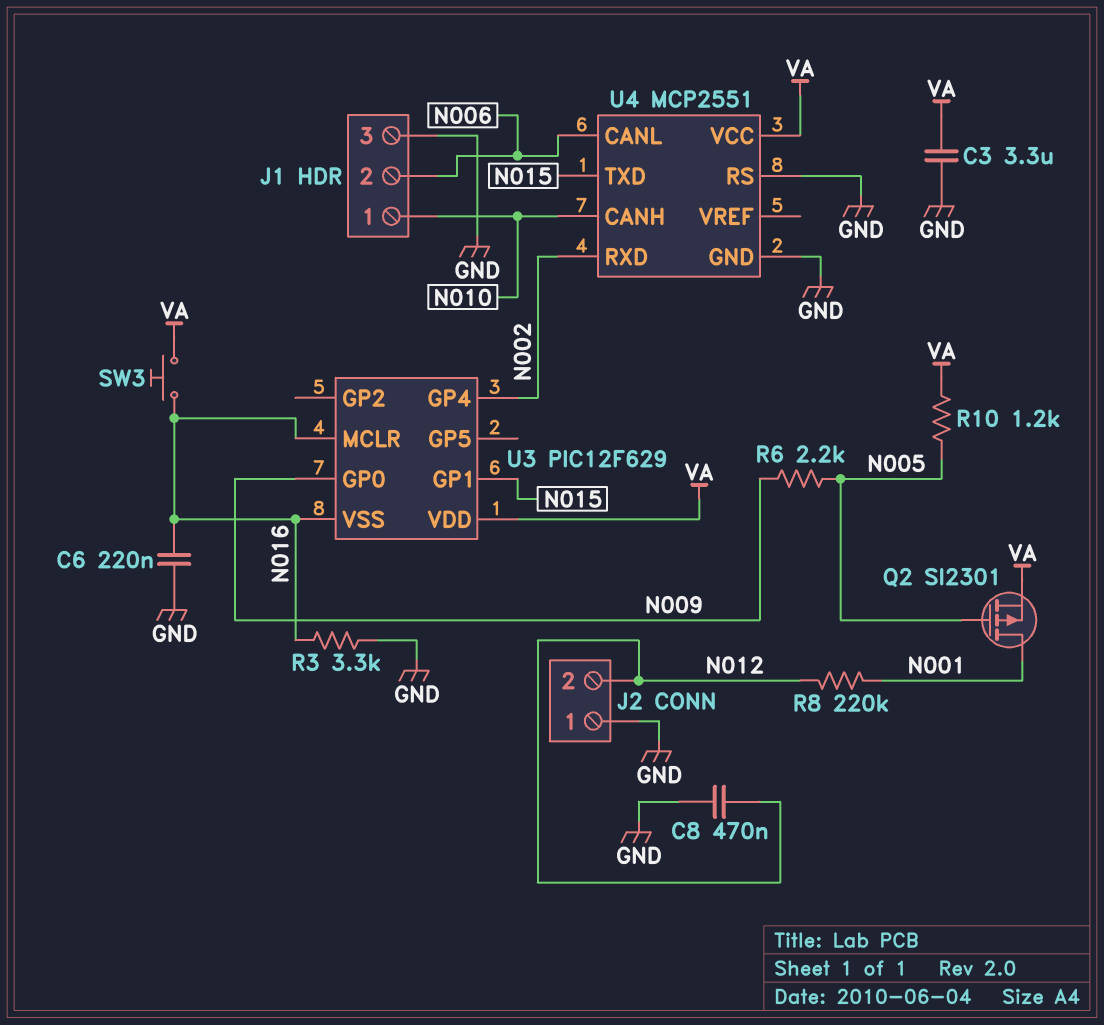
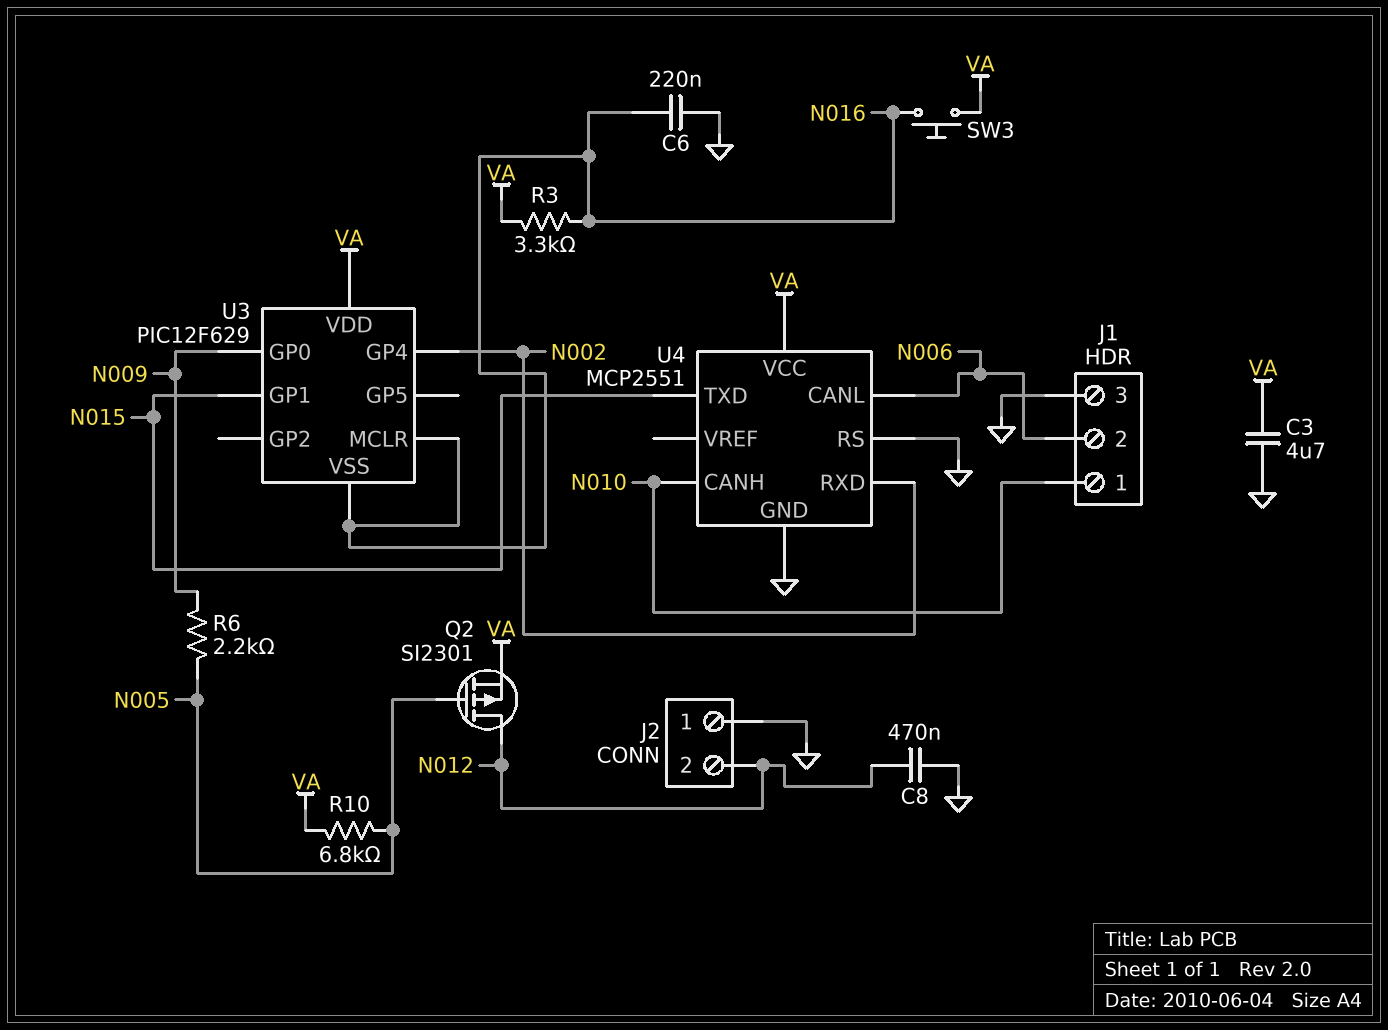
C3: 3.3uF (GND, VA) -> 4.7uF (GND, VA)
Q2: PMOS SI2301 (G N005, D N001, S VA) -> PMOS SI2301 (G N005, D N012, S VA)
R3: 3.3k (GND, N016) -> 3.3k (N016, VA)
R8: 220k (N001, N012) -> none
R10: 1.2k (N005, VA) -> 6.8k (N005, VA)

